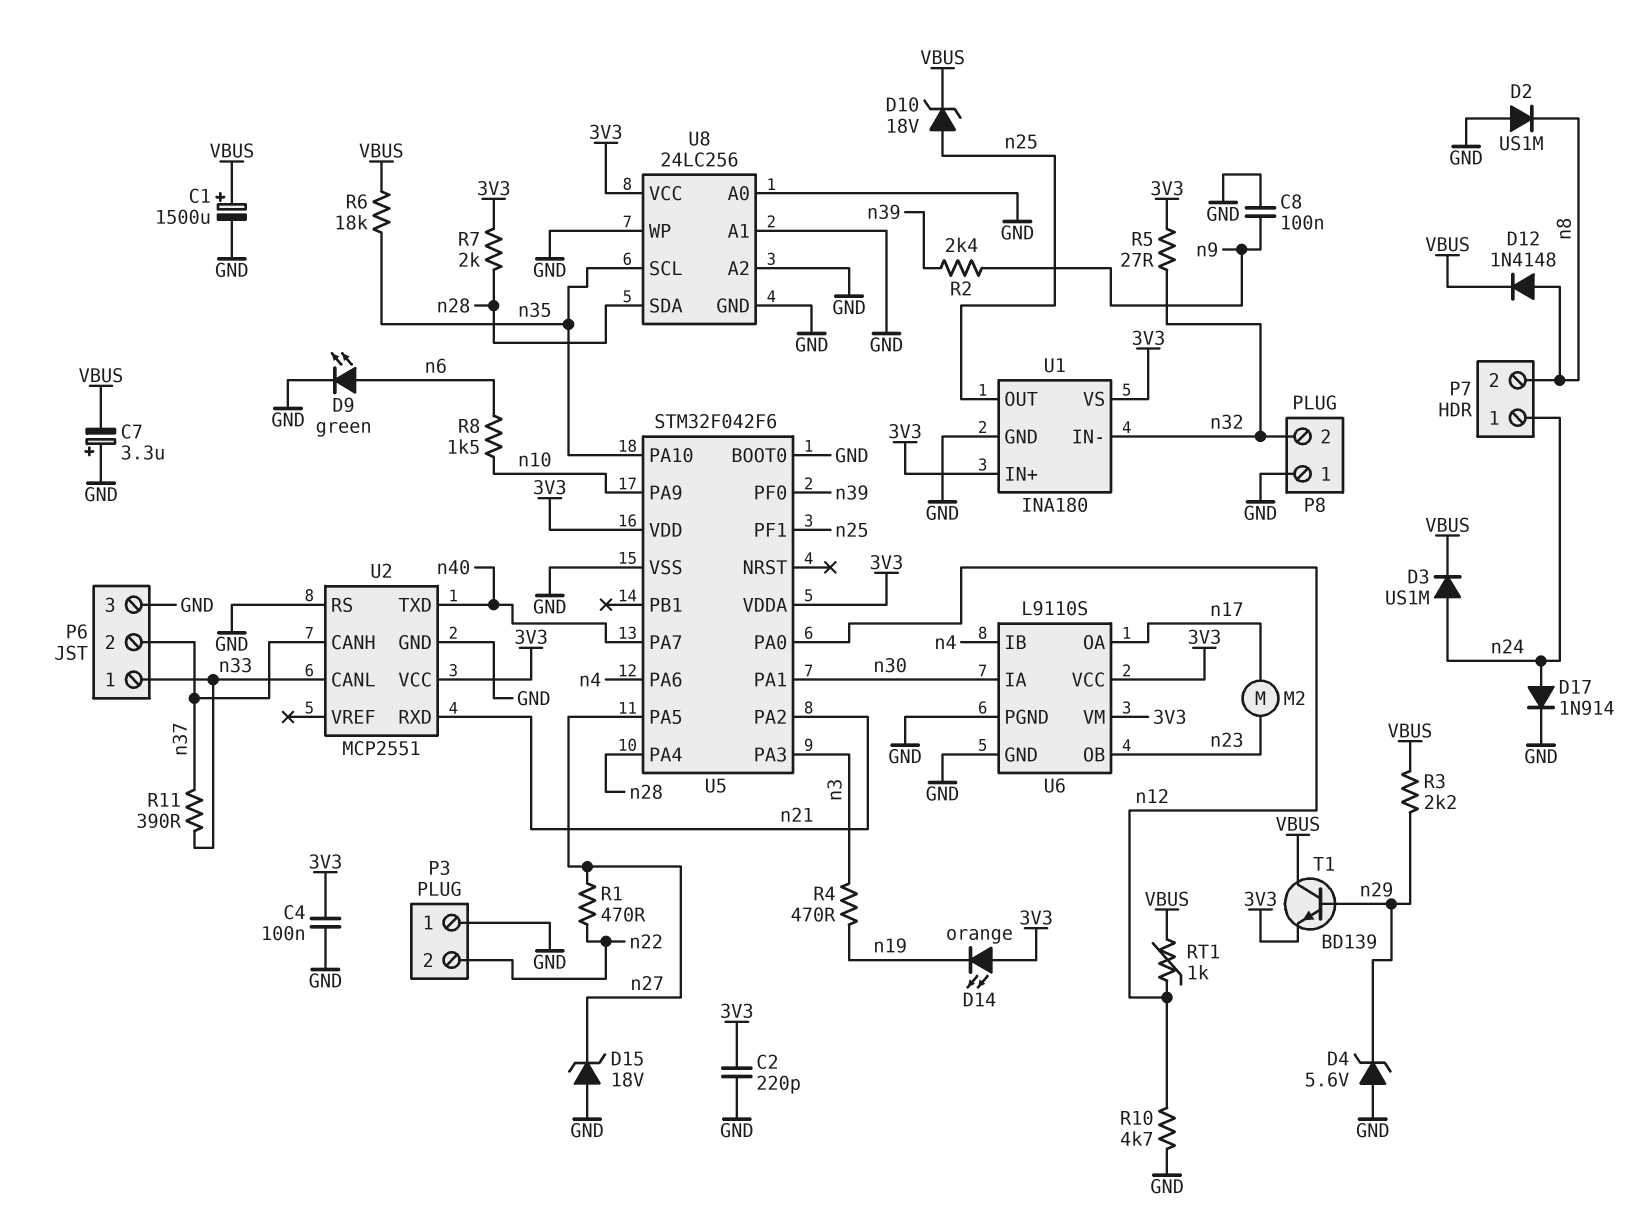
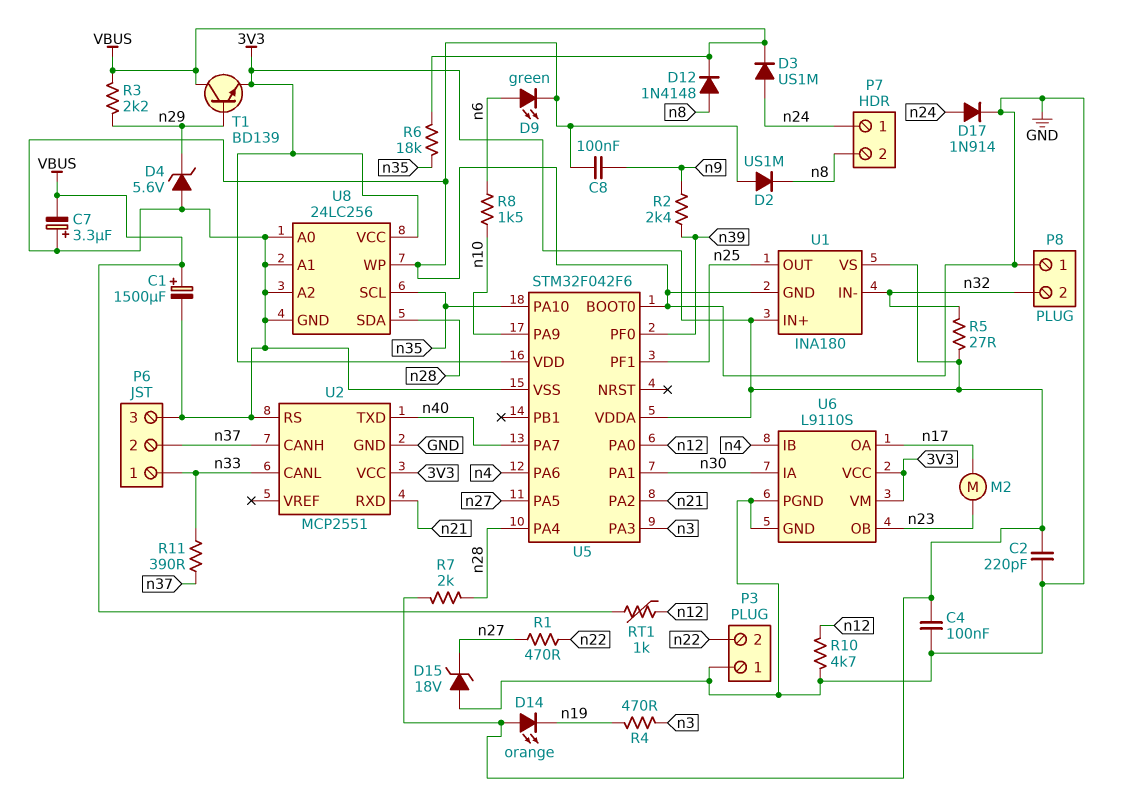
D10: zener 18V (A n25, K VBUS) -> none

